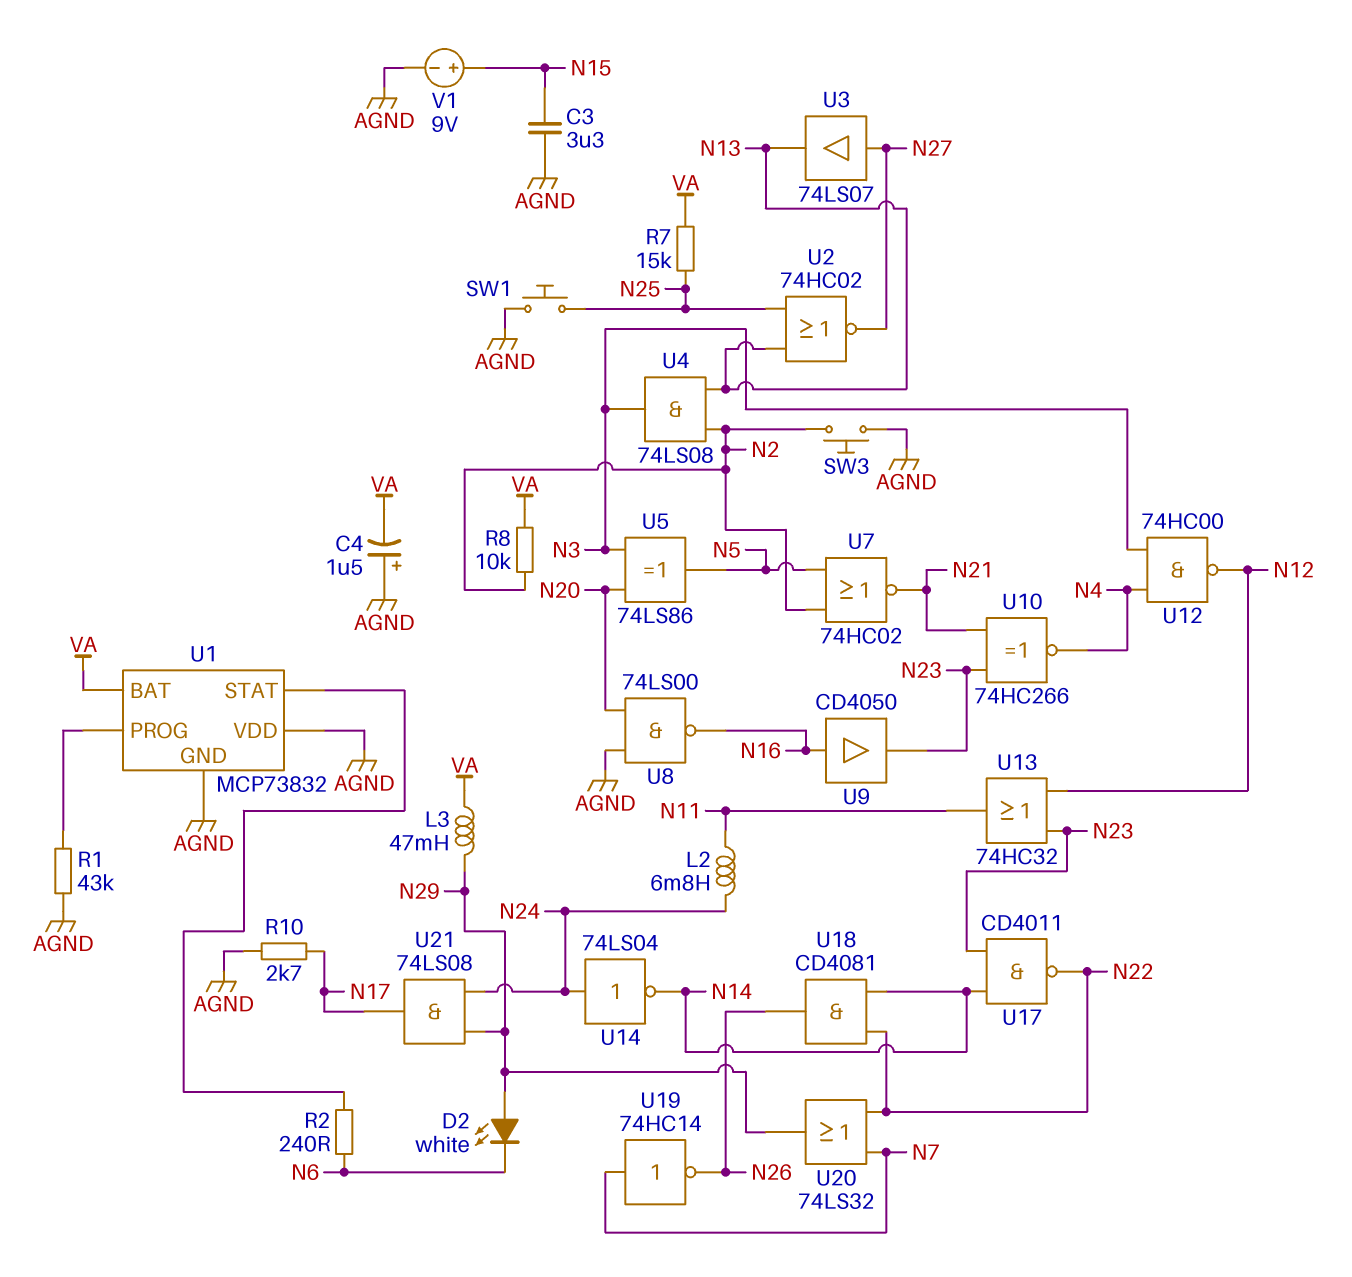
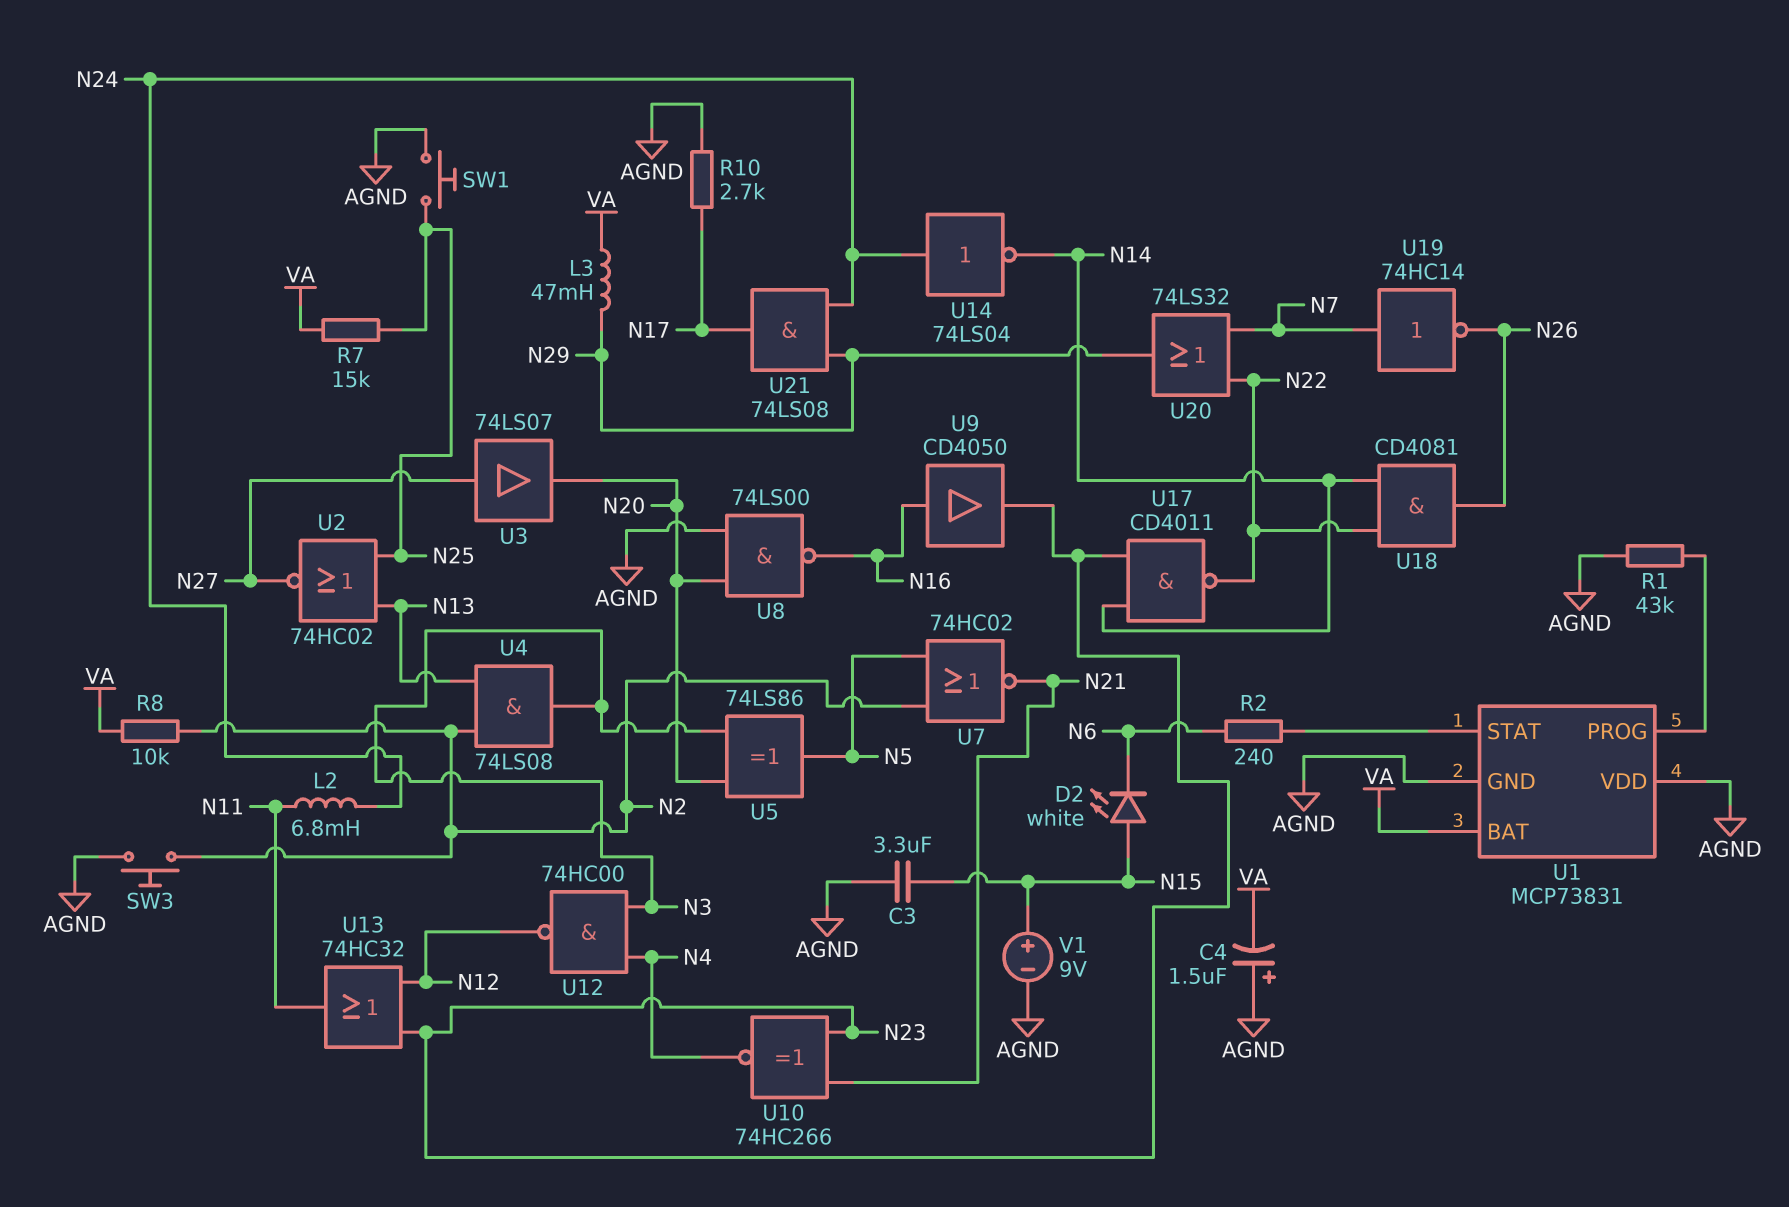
D2: LED white (A N29, K N6) -> LED white (A N15, K N6)
U1: MCP73832 -> MCP73831
U3: buffer 74LS07 (in N27, out N13) -> buffer 74LS07 (in N27, out N20)

